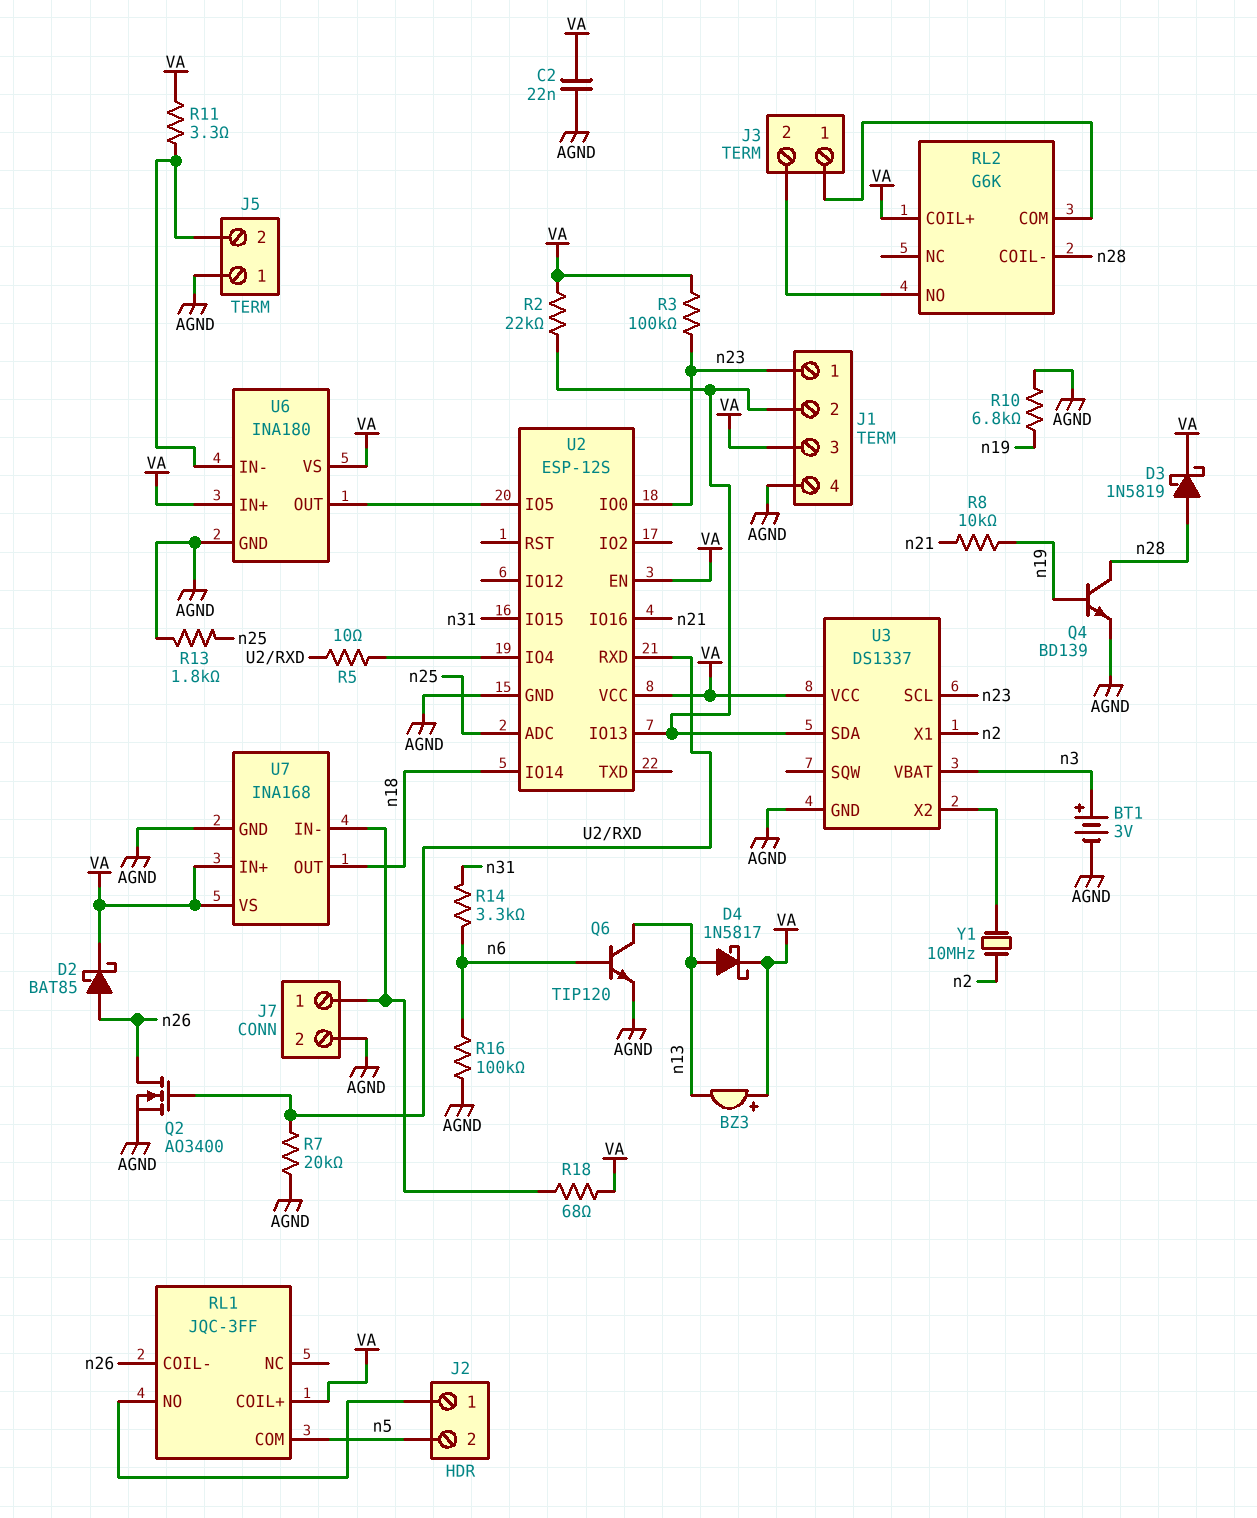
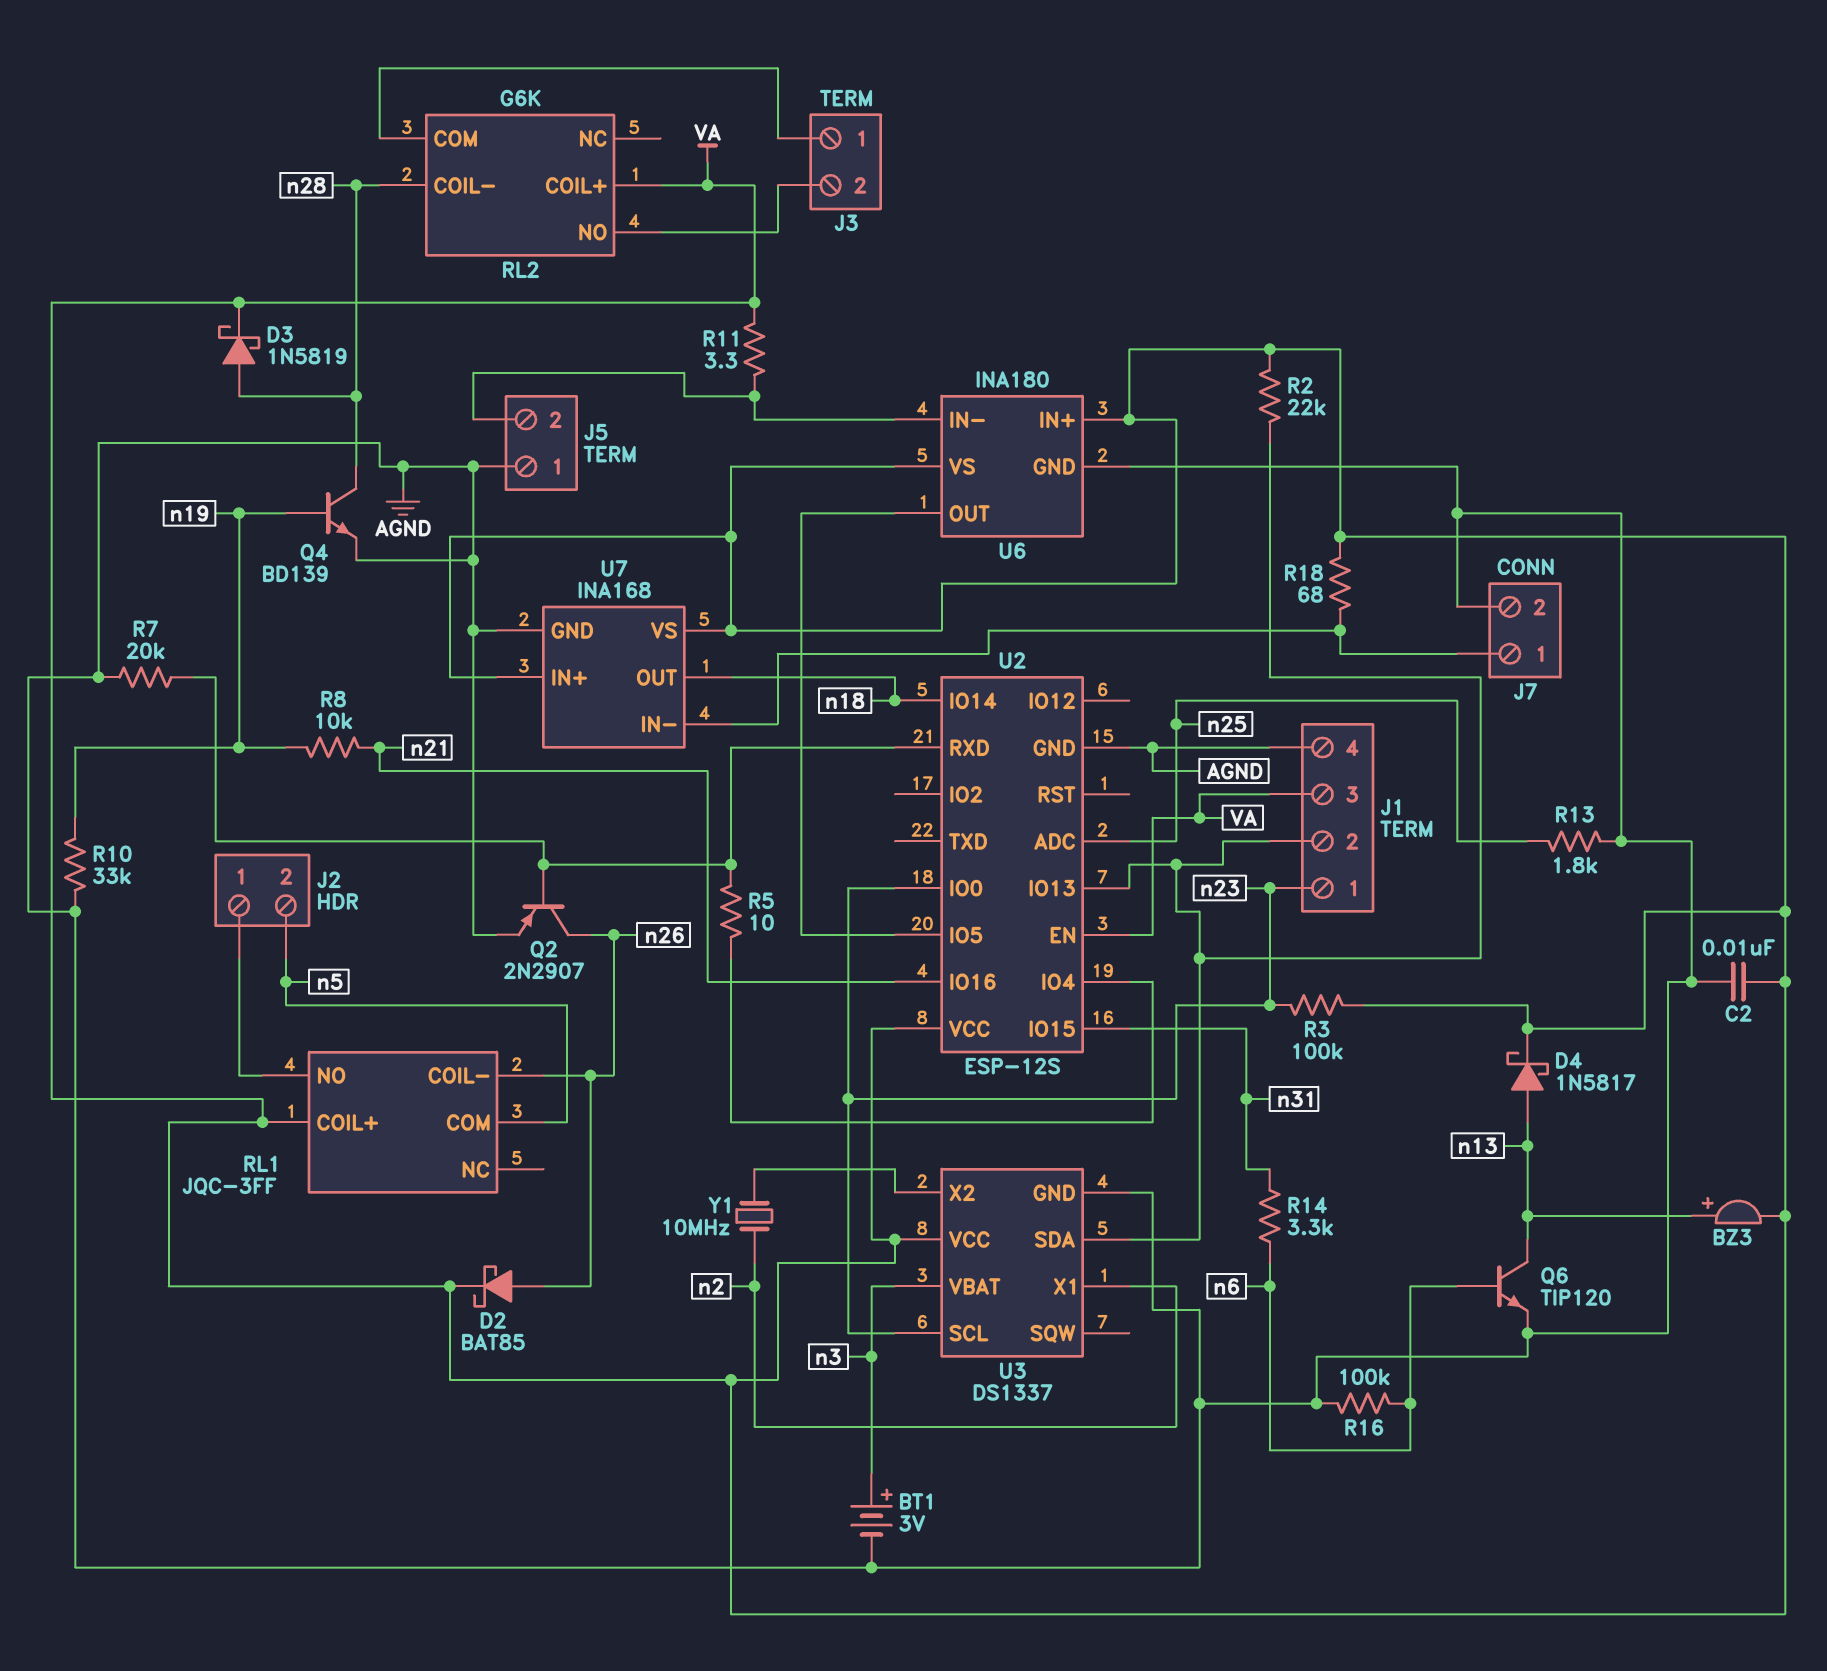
BZ3: buzzer (plus VA, minus n13) -> buzzer (plus n13, minus VA)
C2: 22nF (AGND, VA) -> 10nF (AGND, VA)
Q2: NMOS AO3400 (G U2/RXD, D n26, S AGND) -> PNP 2N2907 (B U2/RXD, C n26, E AGND)
R10: 6.8k (AGND, n19) -> 33k (AGND, n19)

